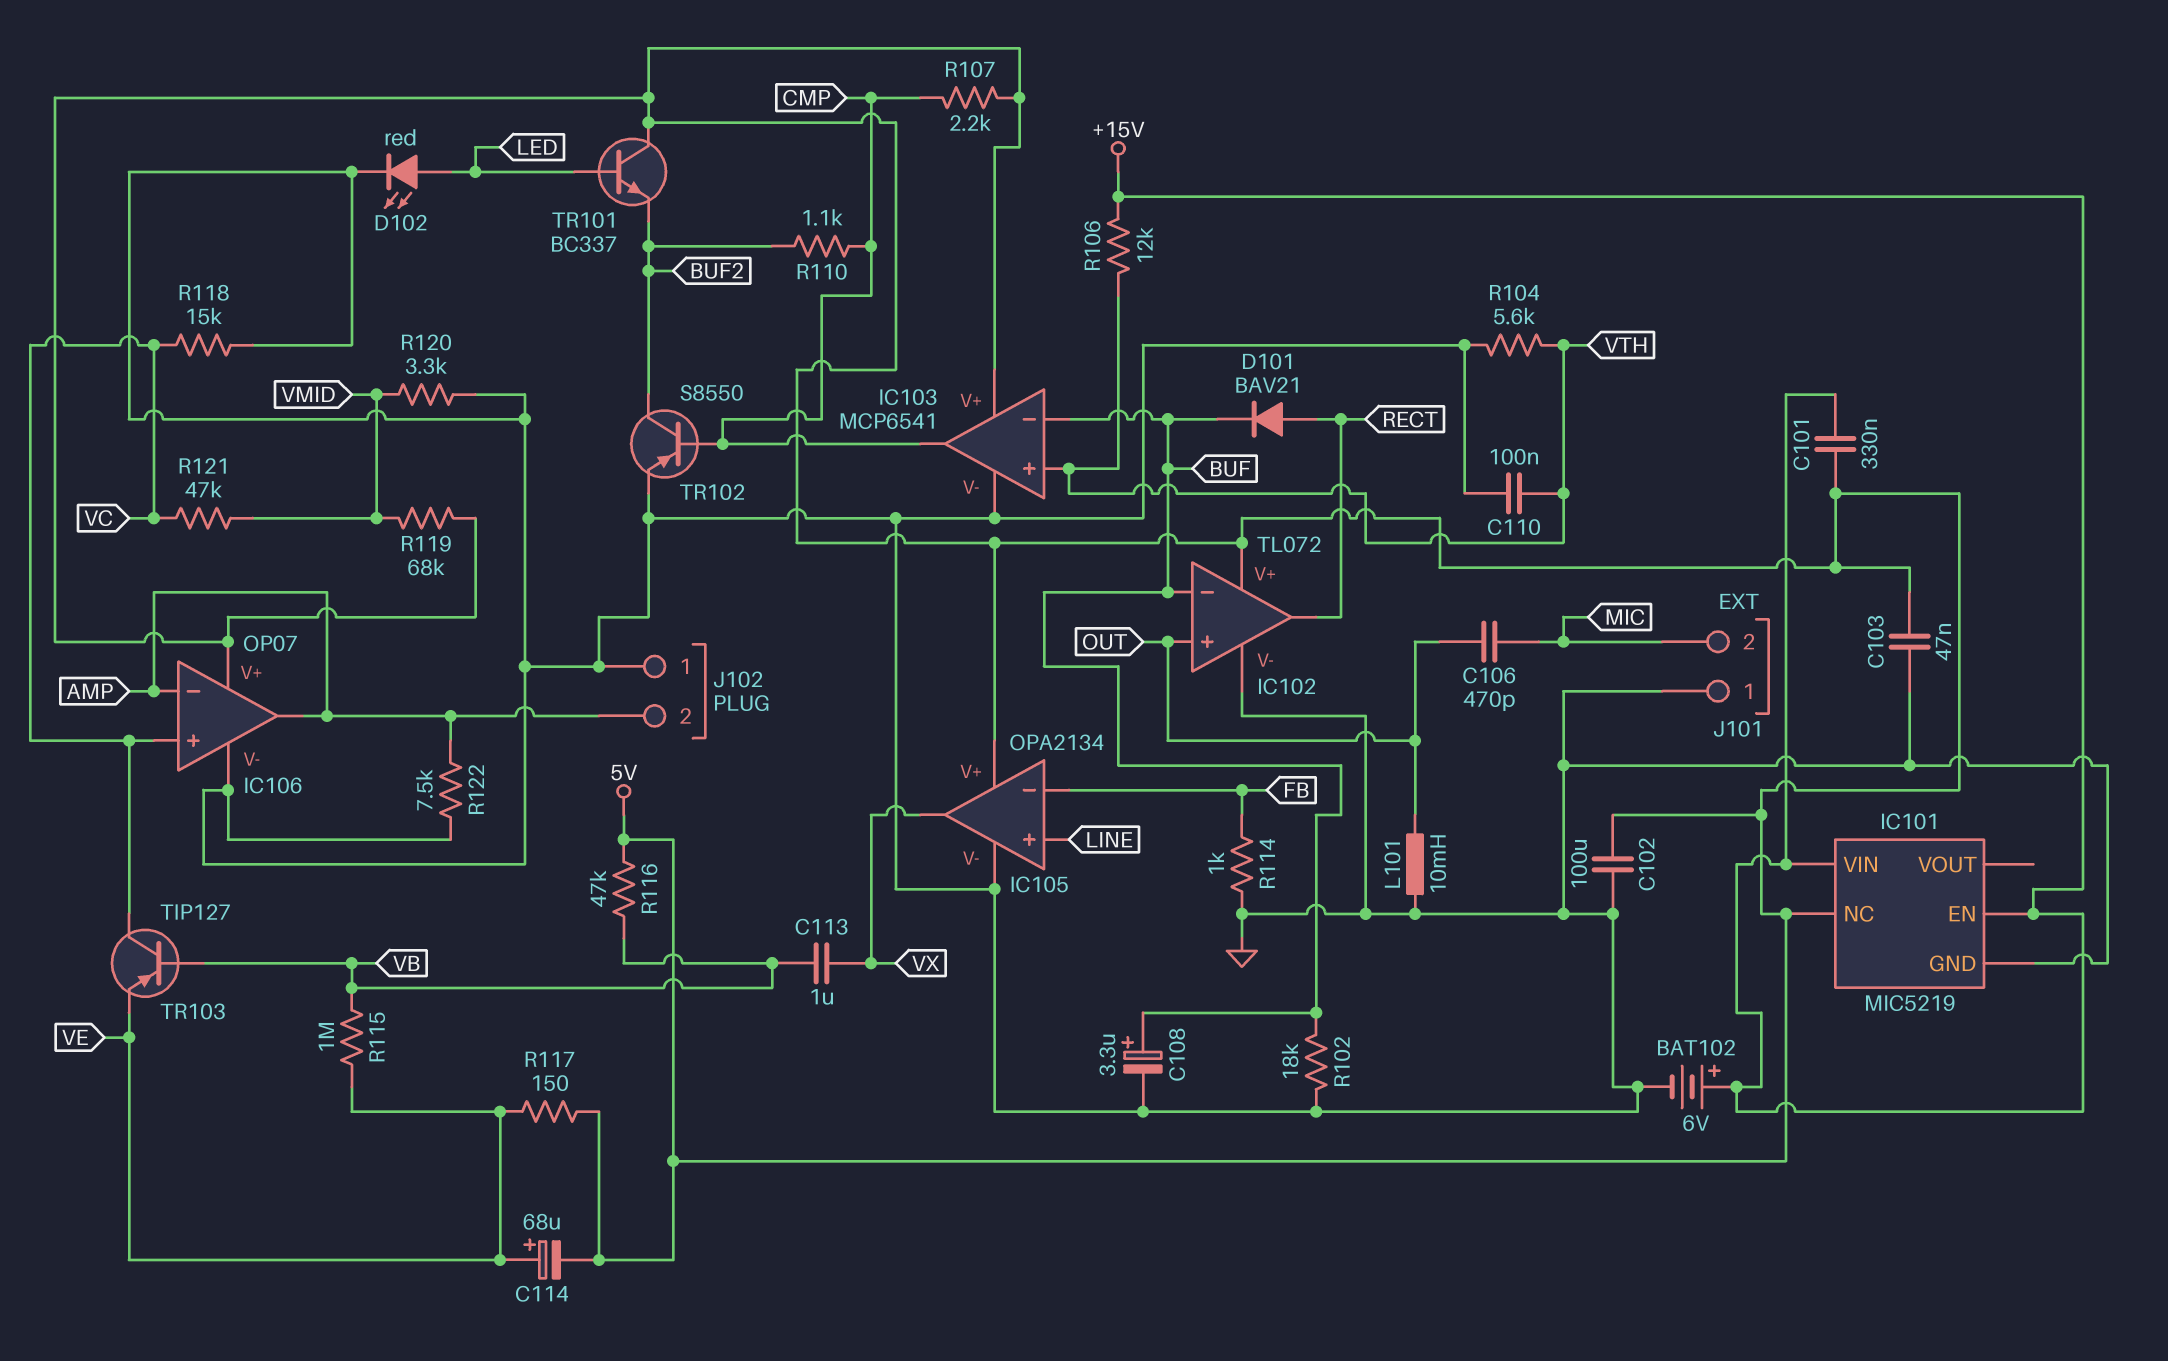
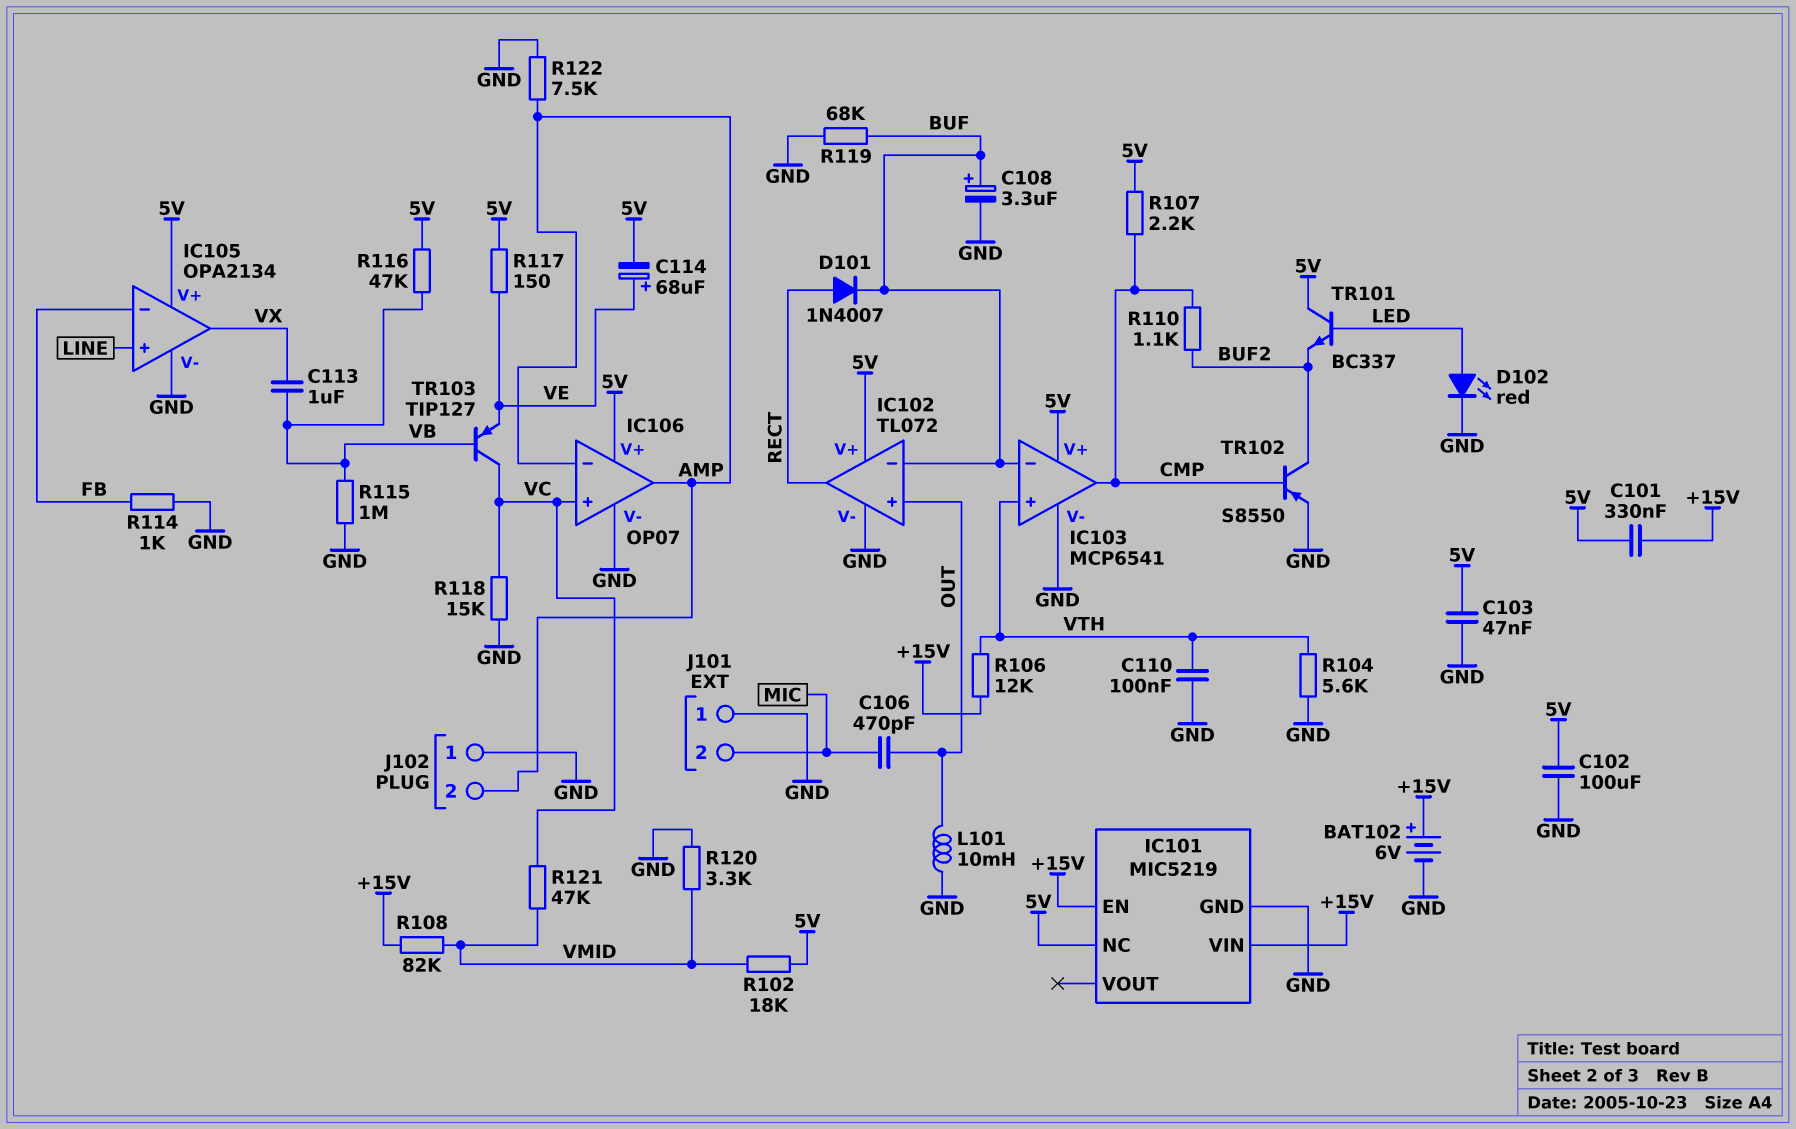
D101: diode BAV21 (A RECT, K BUF) -> diode 1N4007 (A RECT, K BUF)
R102: 18k (BUF, GND) -> 18k (5V, VMID)
R108: none -> 82k (+15V, VMID)
R115: 1M (VB, VE) -> 1M (GND, VB)
R119: 68k (5V, VMID) -> 68k (BUF, GND)

